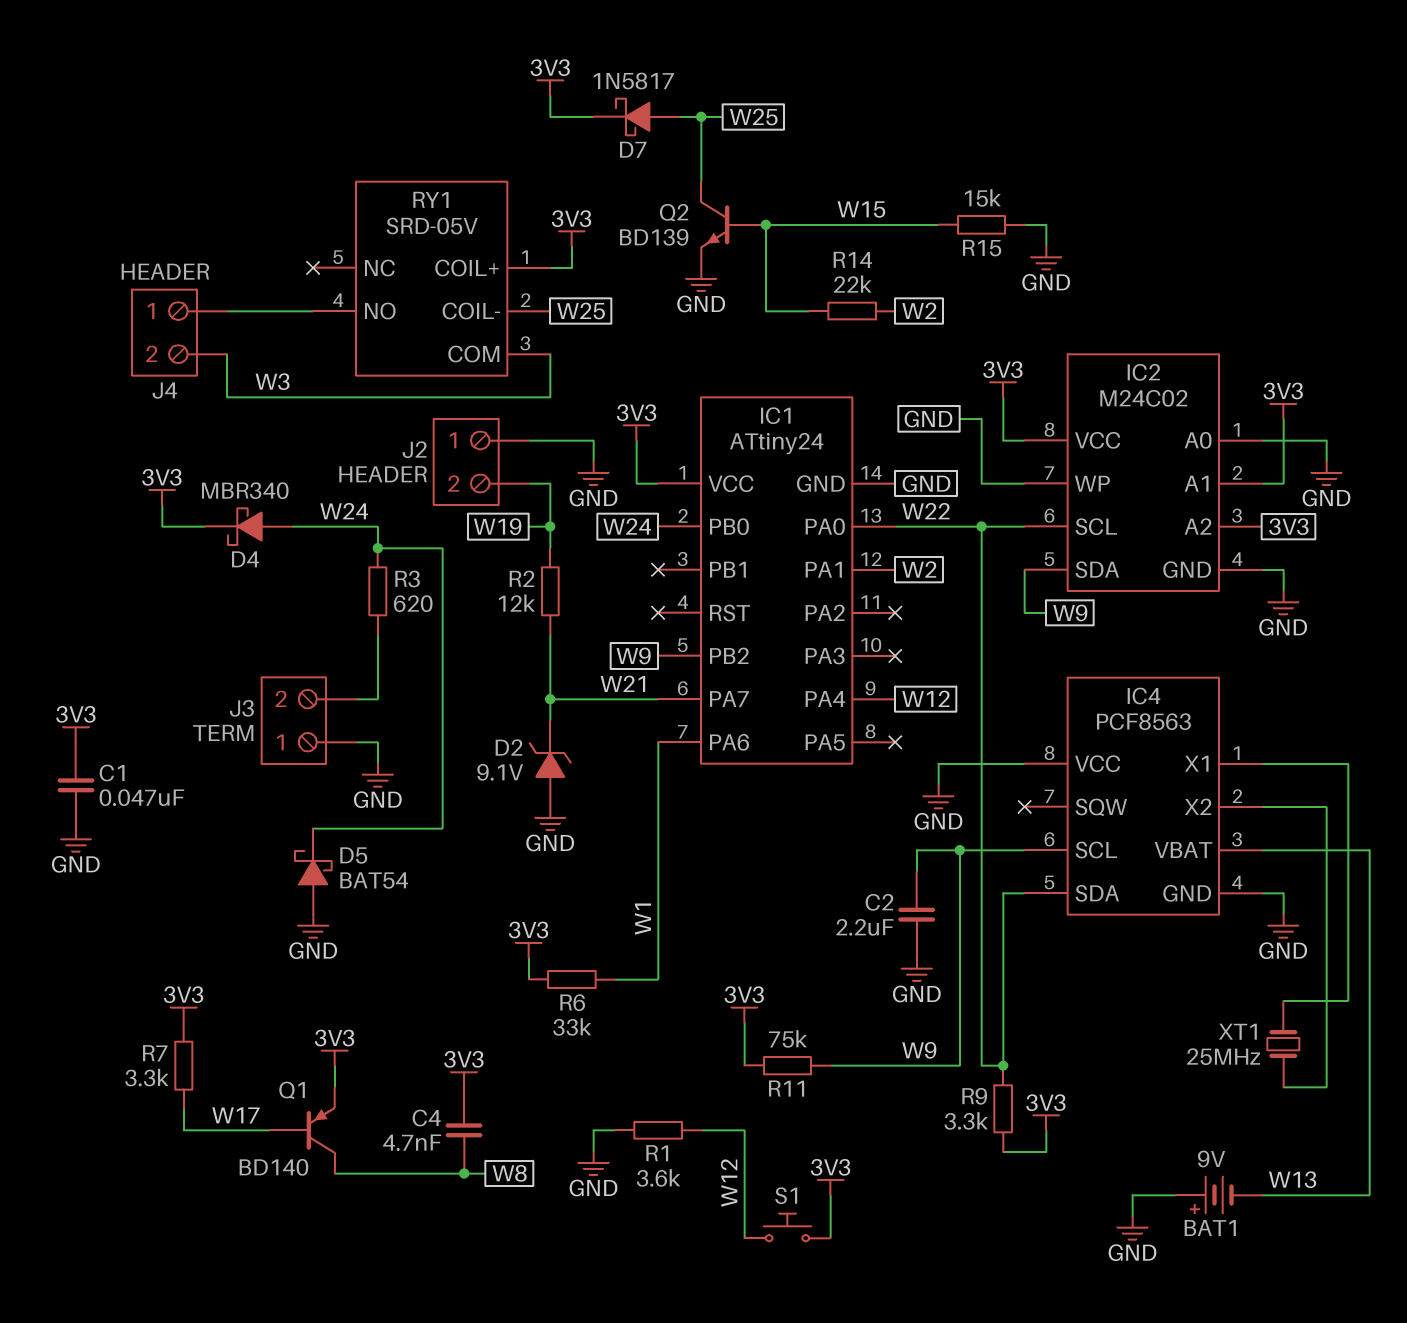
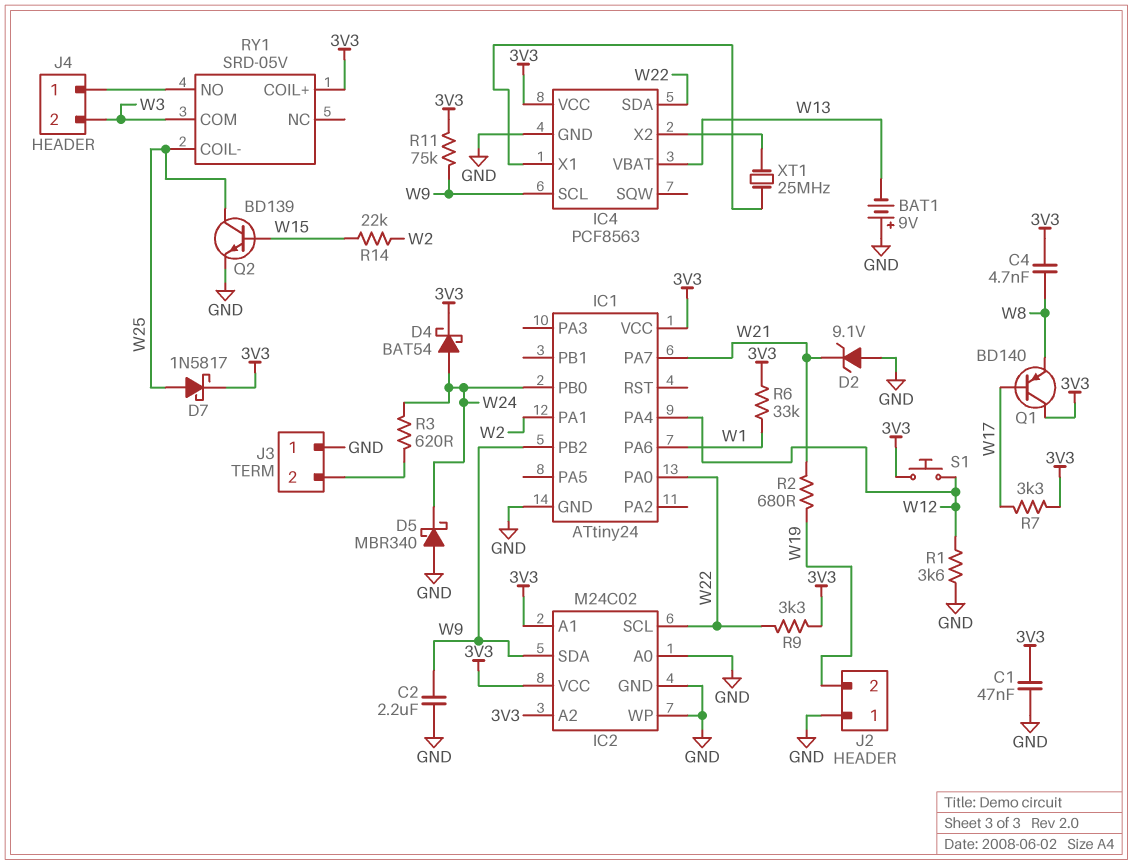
D4: schottky MBR340 (A W24, K 3V3) -> schottky BAT54 (A W24, K 3V3)
D5: schottky BAT54 (A GND, K W24) -> schottky MBR340 (A GND, K W24)
IC4 pin VCC: GND -> 3V3
Q1: PNP BD140 (B W17, C W8, E 3V3) -> PNP BD140 (B W17, C 3V3, E W8)
R2: 12k (W19, W21) -> 680 (W19, W21)
R15: 15k (GND, W15) -> none

